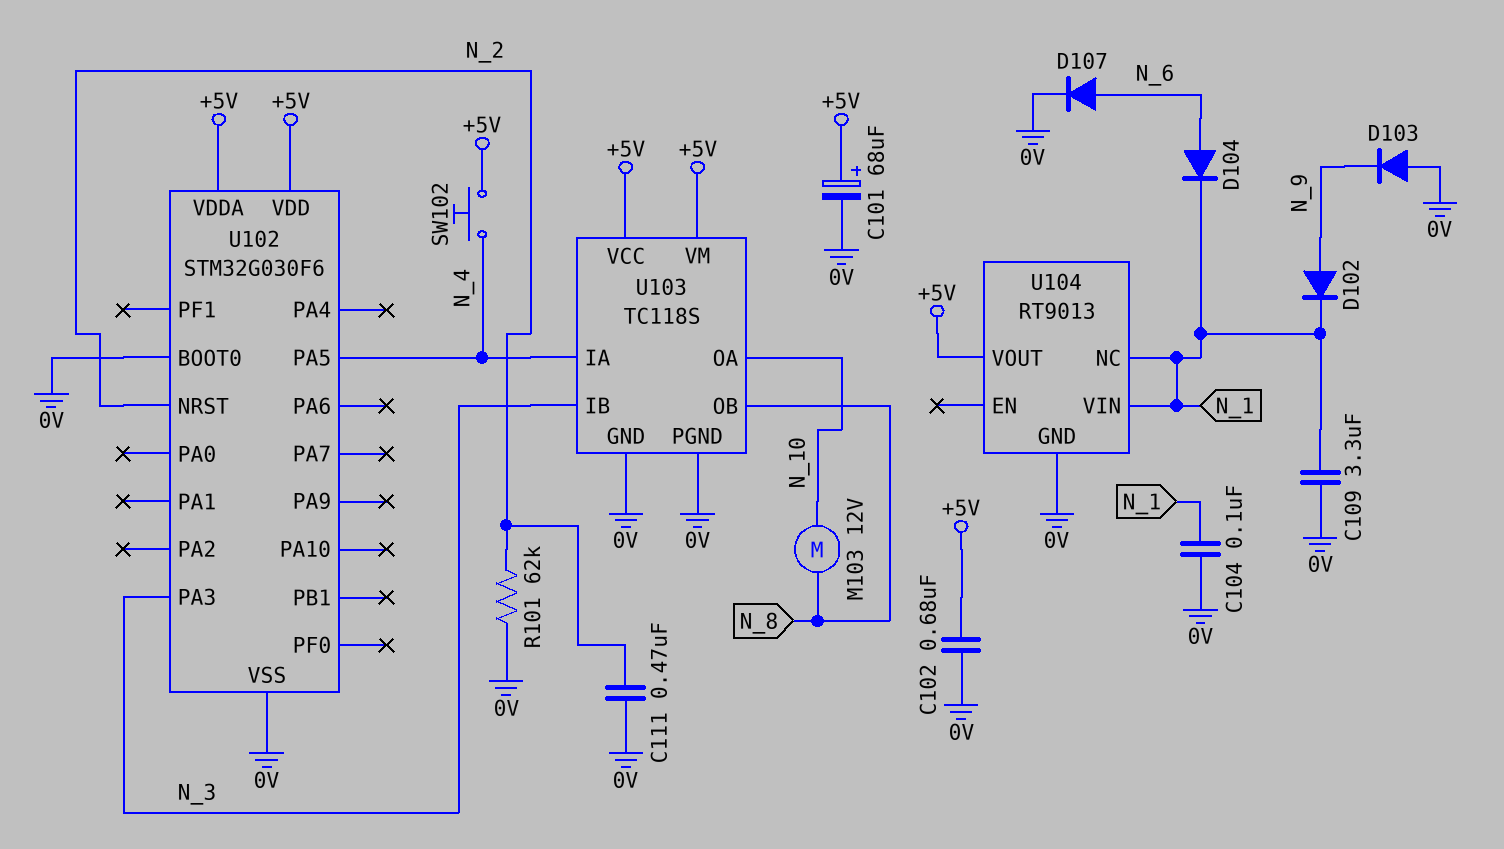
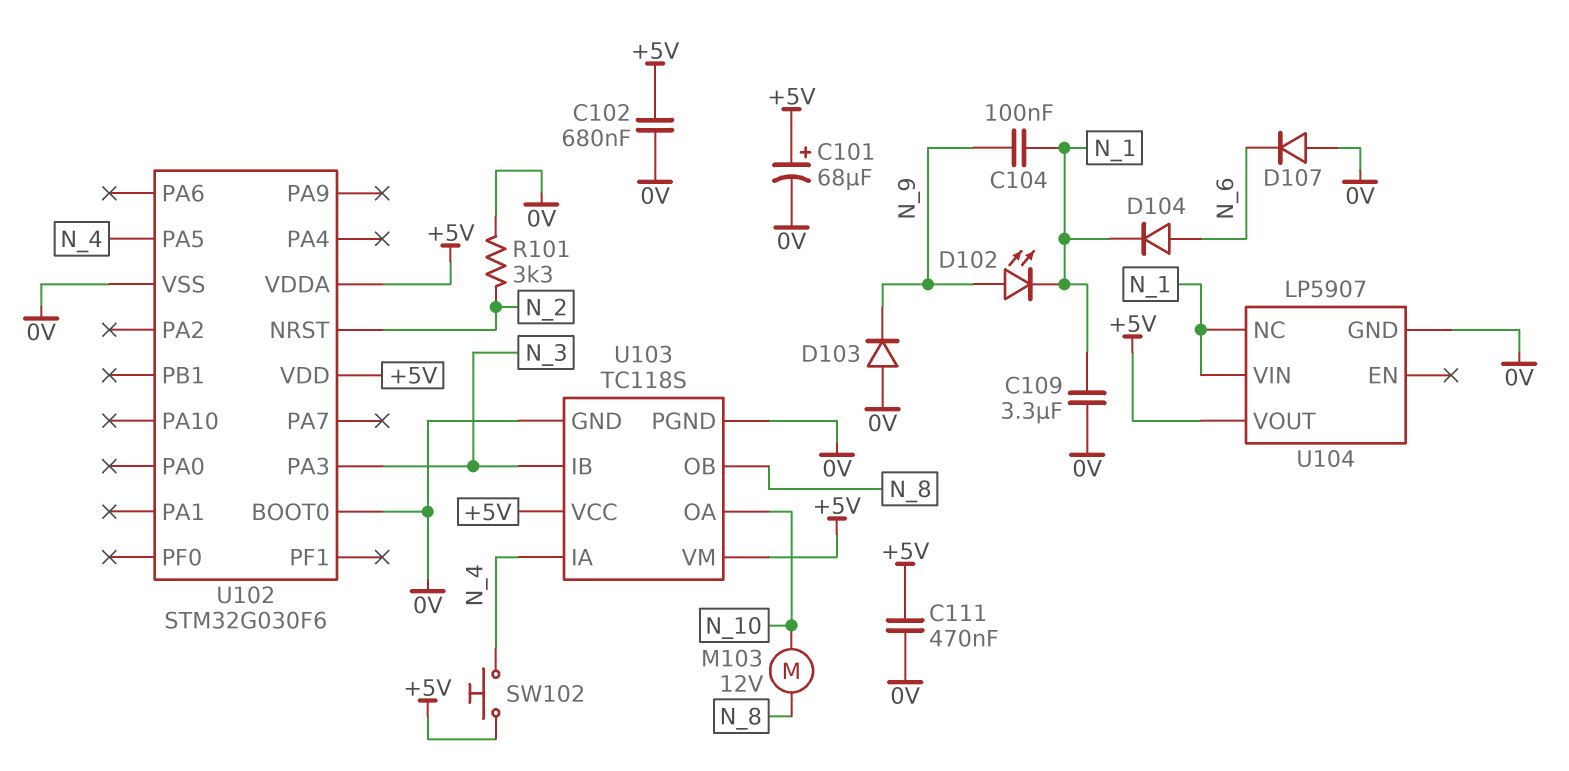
C104: 100nF (0V, N_1) -> 100nF (N_1, N_9)
C111: 470nF (0V, N_2) -> 470nF (+5V, 0V)
D102: diode (A N_9, K N_1) -> LED (A N_9, K N_1)
D107: diode (A N_6, K 0V) -> diode (A 0V, K N_6)
R101: 62k (0V, N_2) -> 3.3k (0V, N_2)
U104: RT9013 -> LP5907

